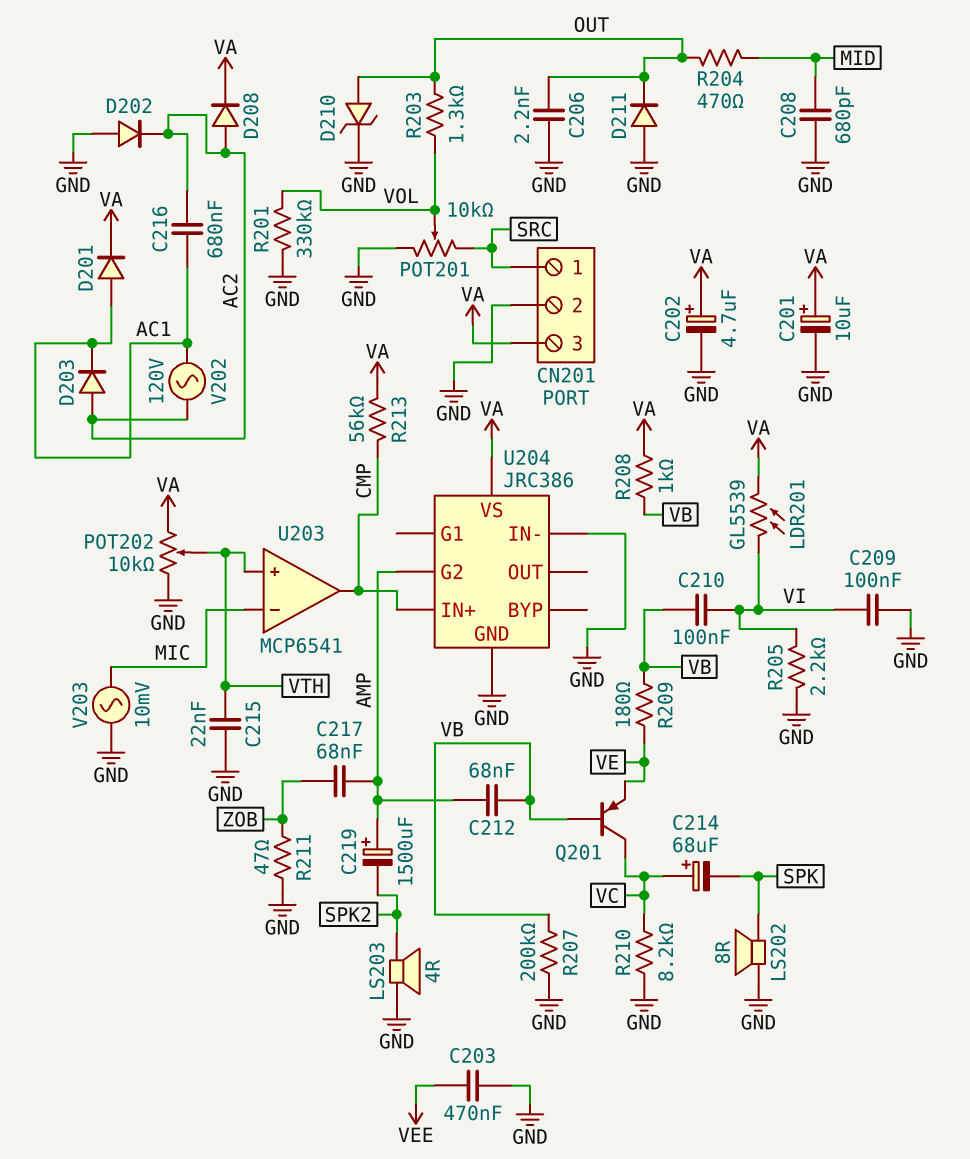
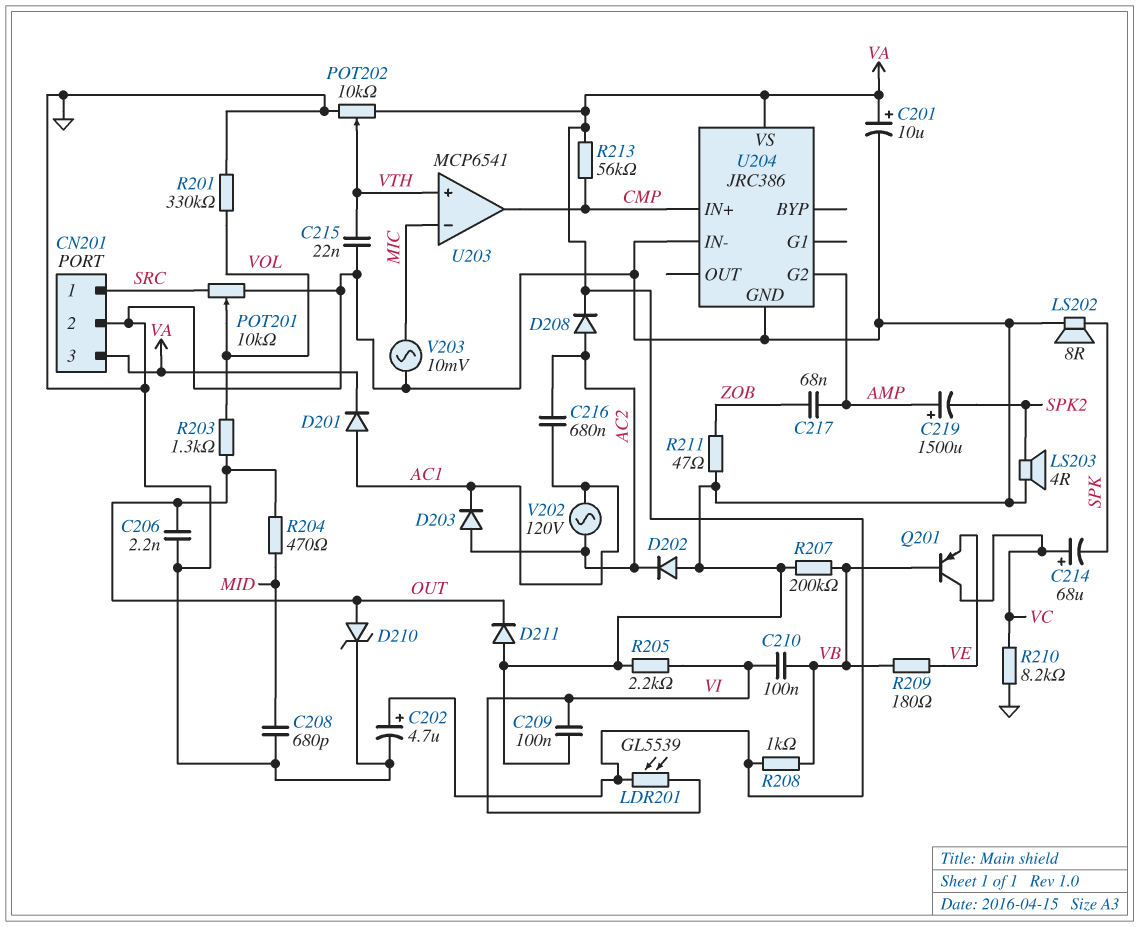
C203: 470nF (GND, VEE) -> none
C212: 68nF (AMP, VB) -> none

